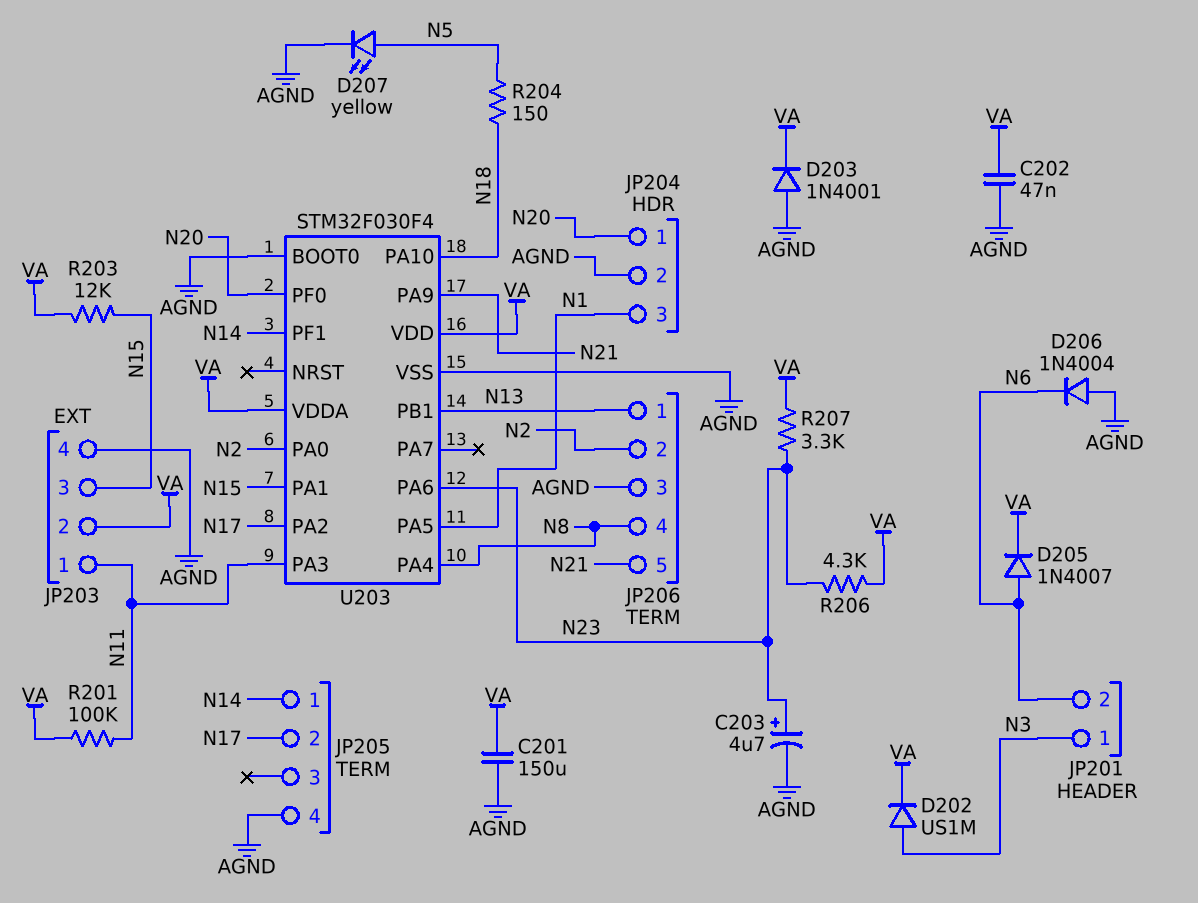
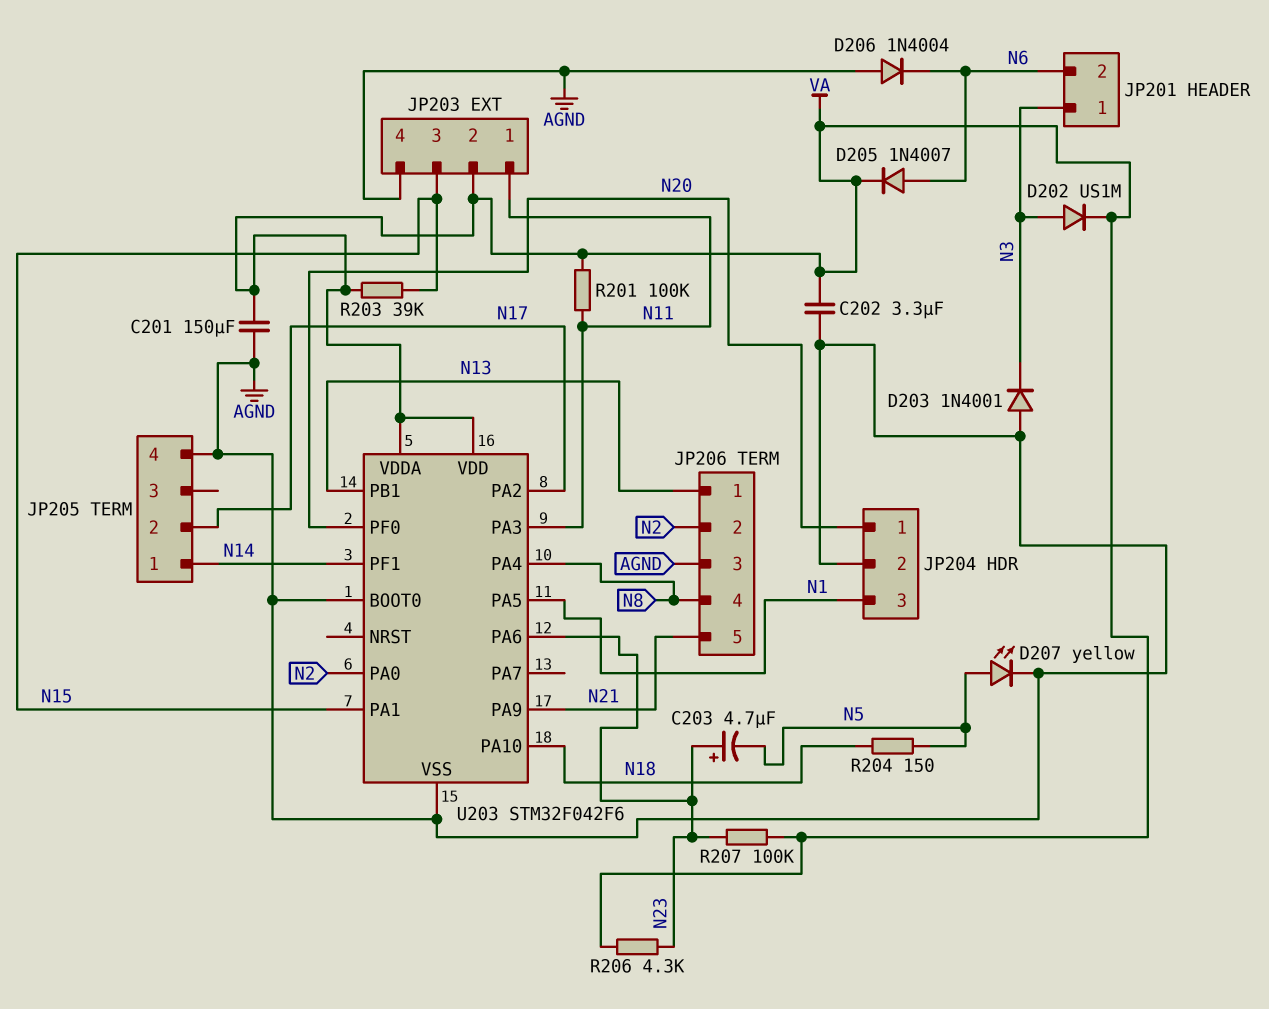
C202: 47nF (AGND, VA) -> 3.3uF (AGND, VA)
C203: 4.7uF (plus N23, minus AGND) -> 4.7uF (plus N23, minus N5)
D203: diode 1N4001 (A AGND, K VA) -> diode 1N4001 (A AGND, K N3)
R203: 12k (N15, VA) -> 39k (N15, VA)
R207: 3.3k (N23, VA) -> 100k (N23, VA)
U203: STM32F030F4 -> STM32F042F6

